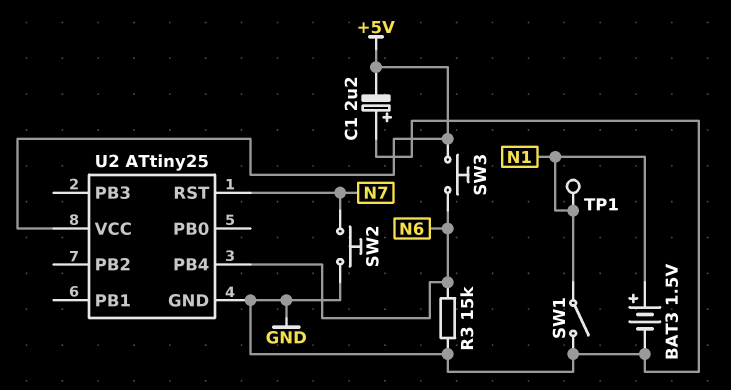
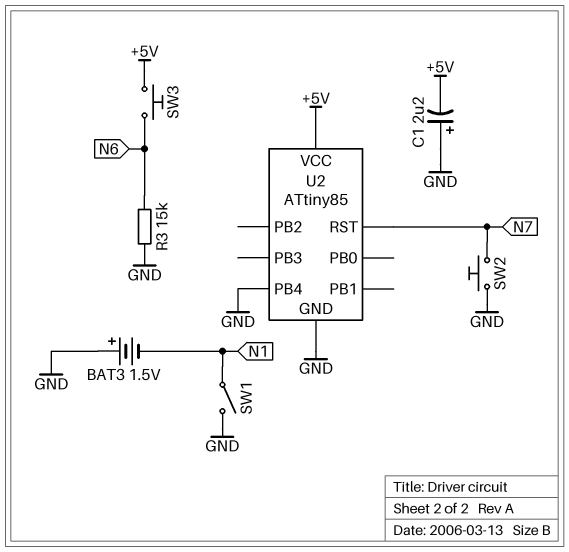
BAT3: 1.5V (plus N1, minus GND) -> 1.5V (plus GND, minus N1)
TP1: test point (N1) -> none
U2: ATtiny25 -> ATtiny85
U2 pin PB4: N6 -> GND

